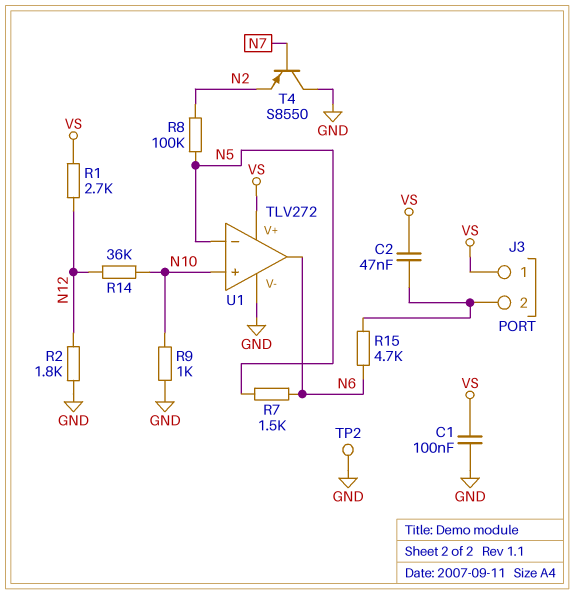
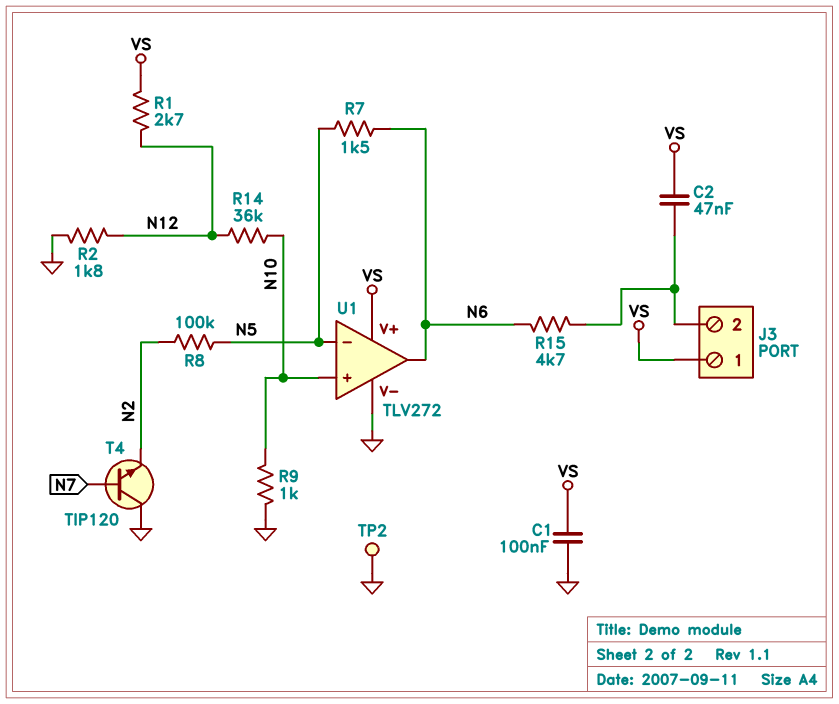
T4: PNP S8550 (B N7, C GND, E N2) -> NPN TIP120 (B N7, C GND, E N2)

